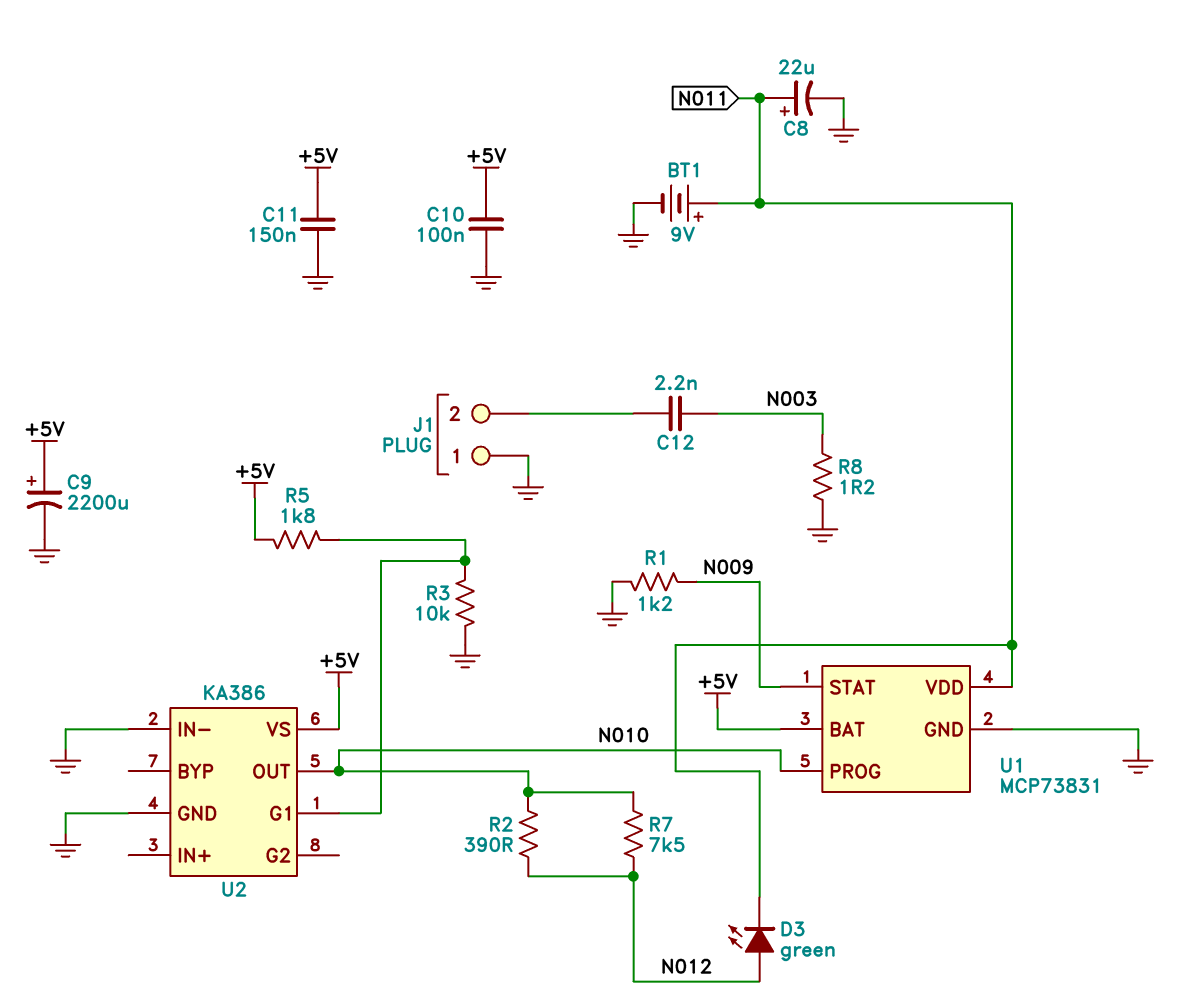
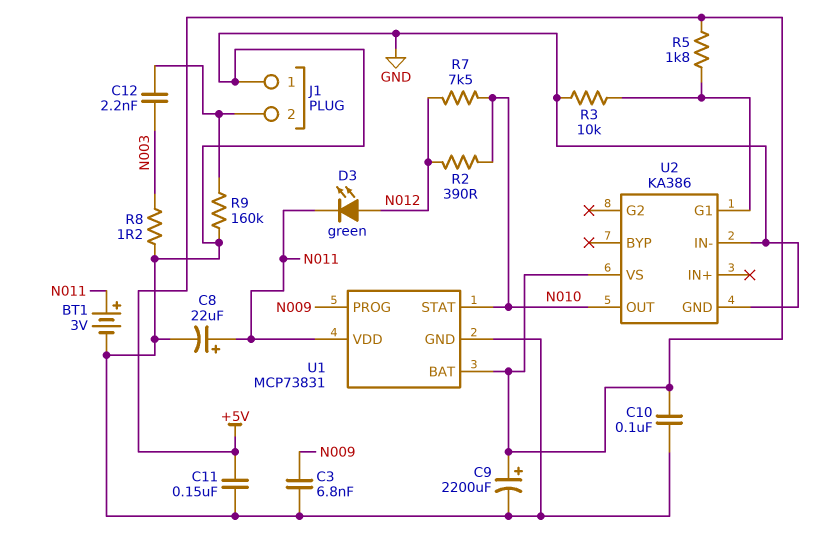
BT1: 9V (plus N011, minus GND) -> 3V (plus N011, minus GND)
C3: none -> 6.8nF (GND, N009)
R1: 1.2k (GND, N009) -> none
R9: none -> 160k (GND, J1/2)
U1 pin PROG: N010 -> N009
U1 pin STAT: N009 -> N010

